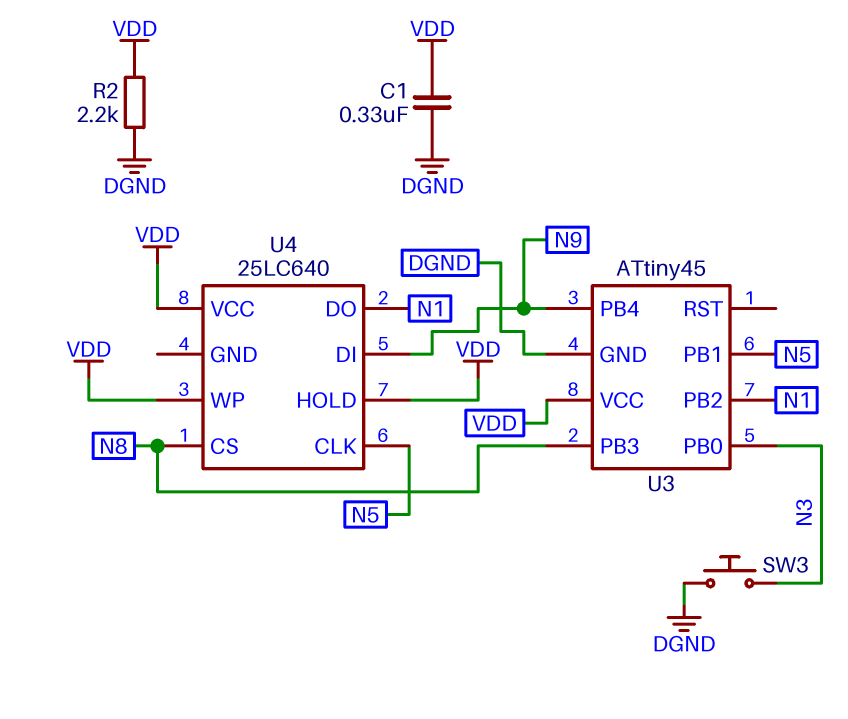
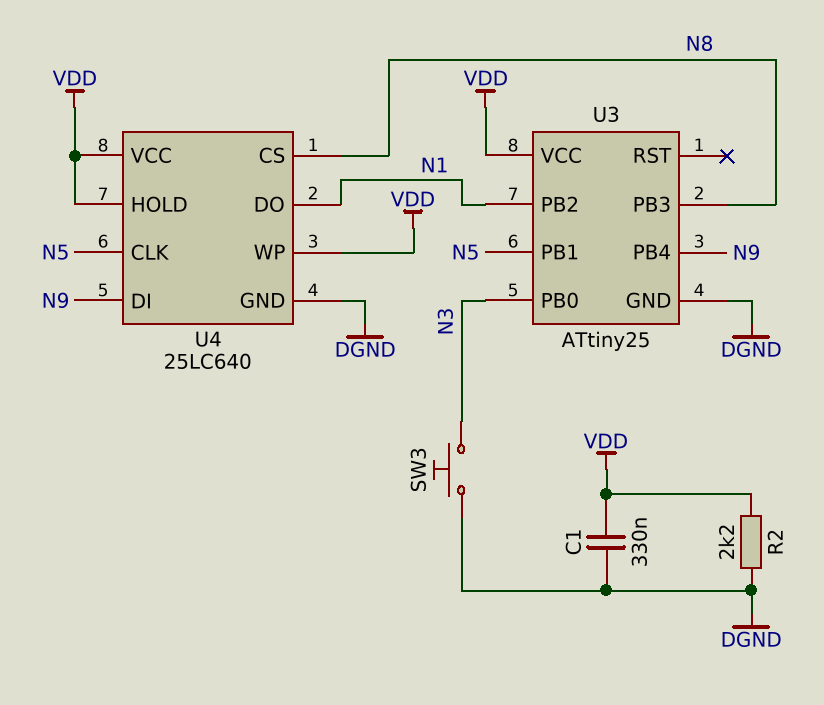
U3: ATtiny45 -> ATtiny25
U4 pin GND: none -> DGND

